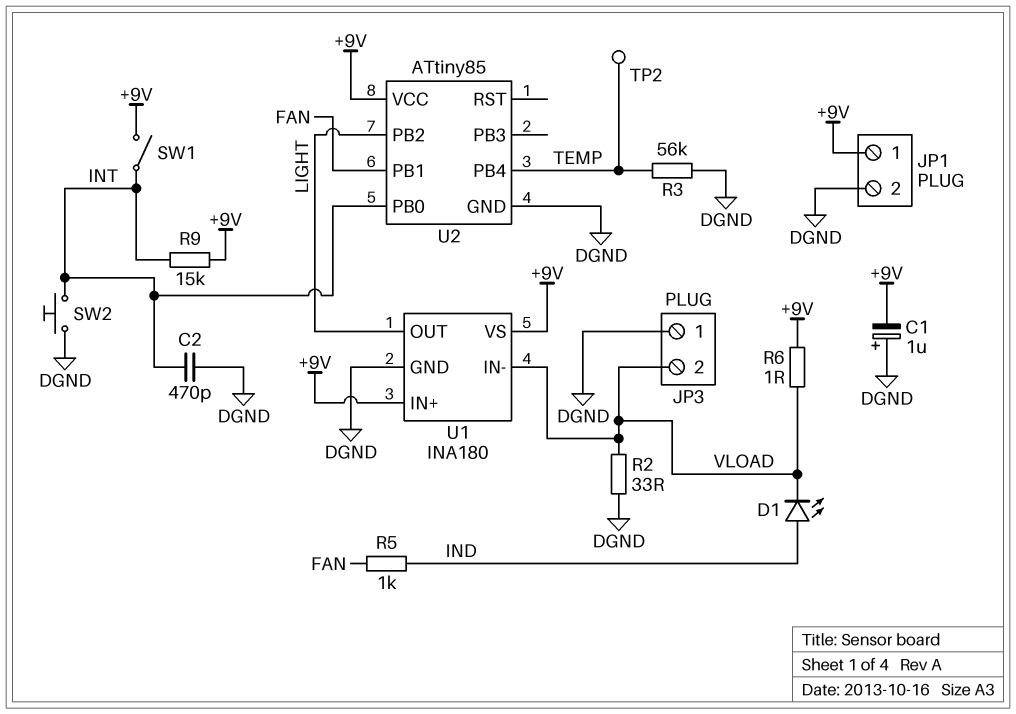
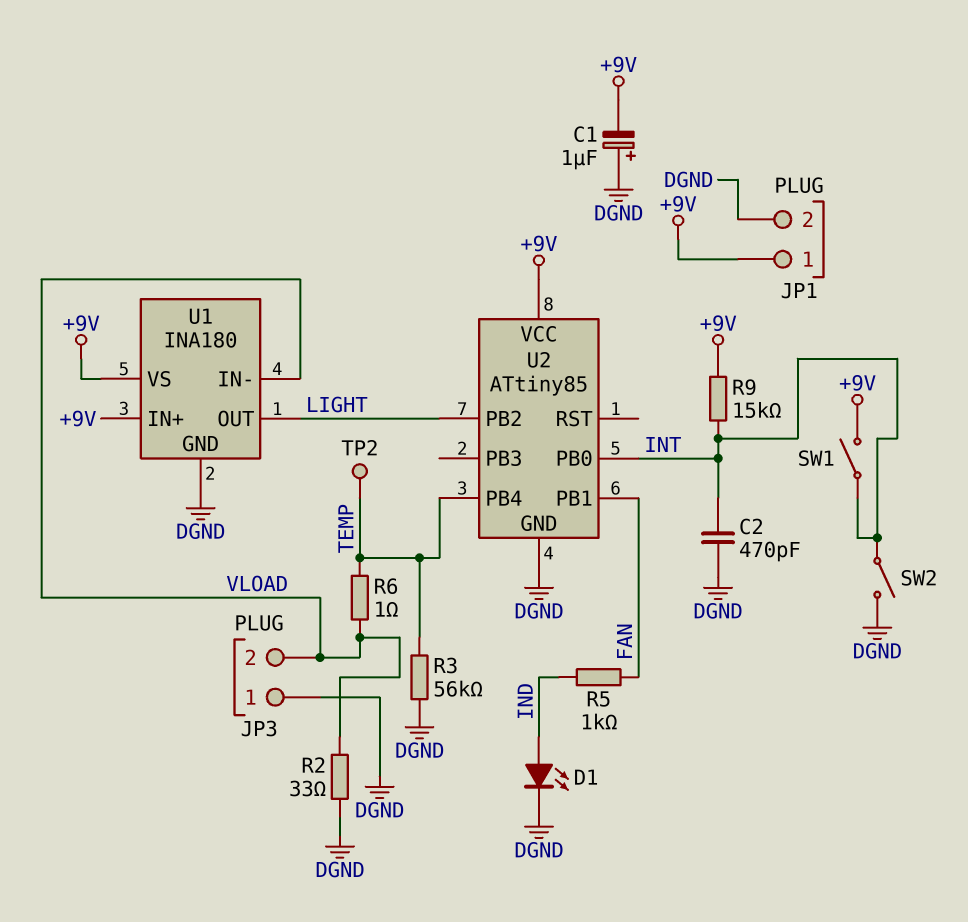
D1: LED (A IND, K VLOAD) -> LED (A IND, K DGND)
R6: 1 (+9V, VLOAD) -> 1 (TEMP, VLOAD)
SW2: button (DGND, INT) -> switch (DGND, INT)

